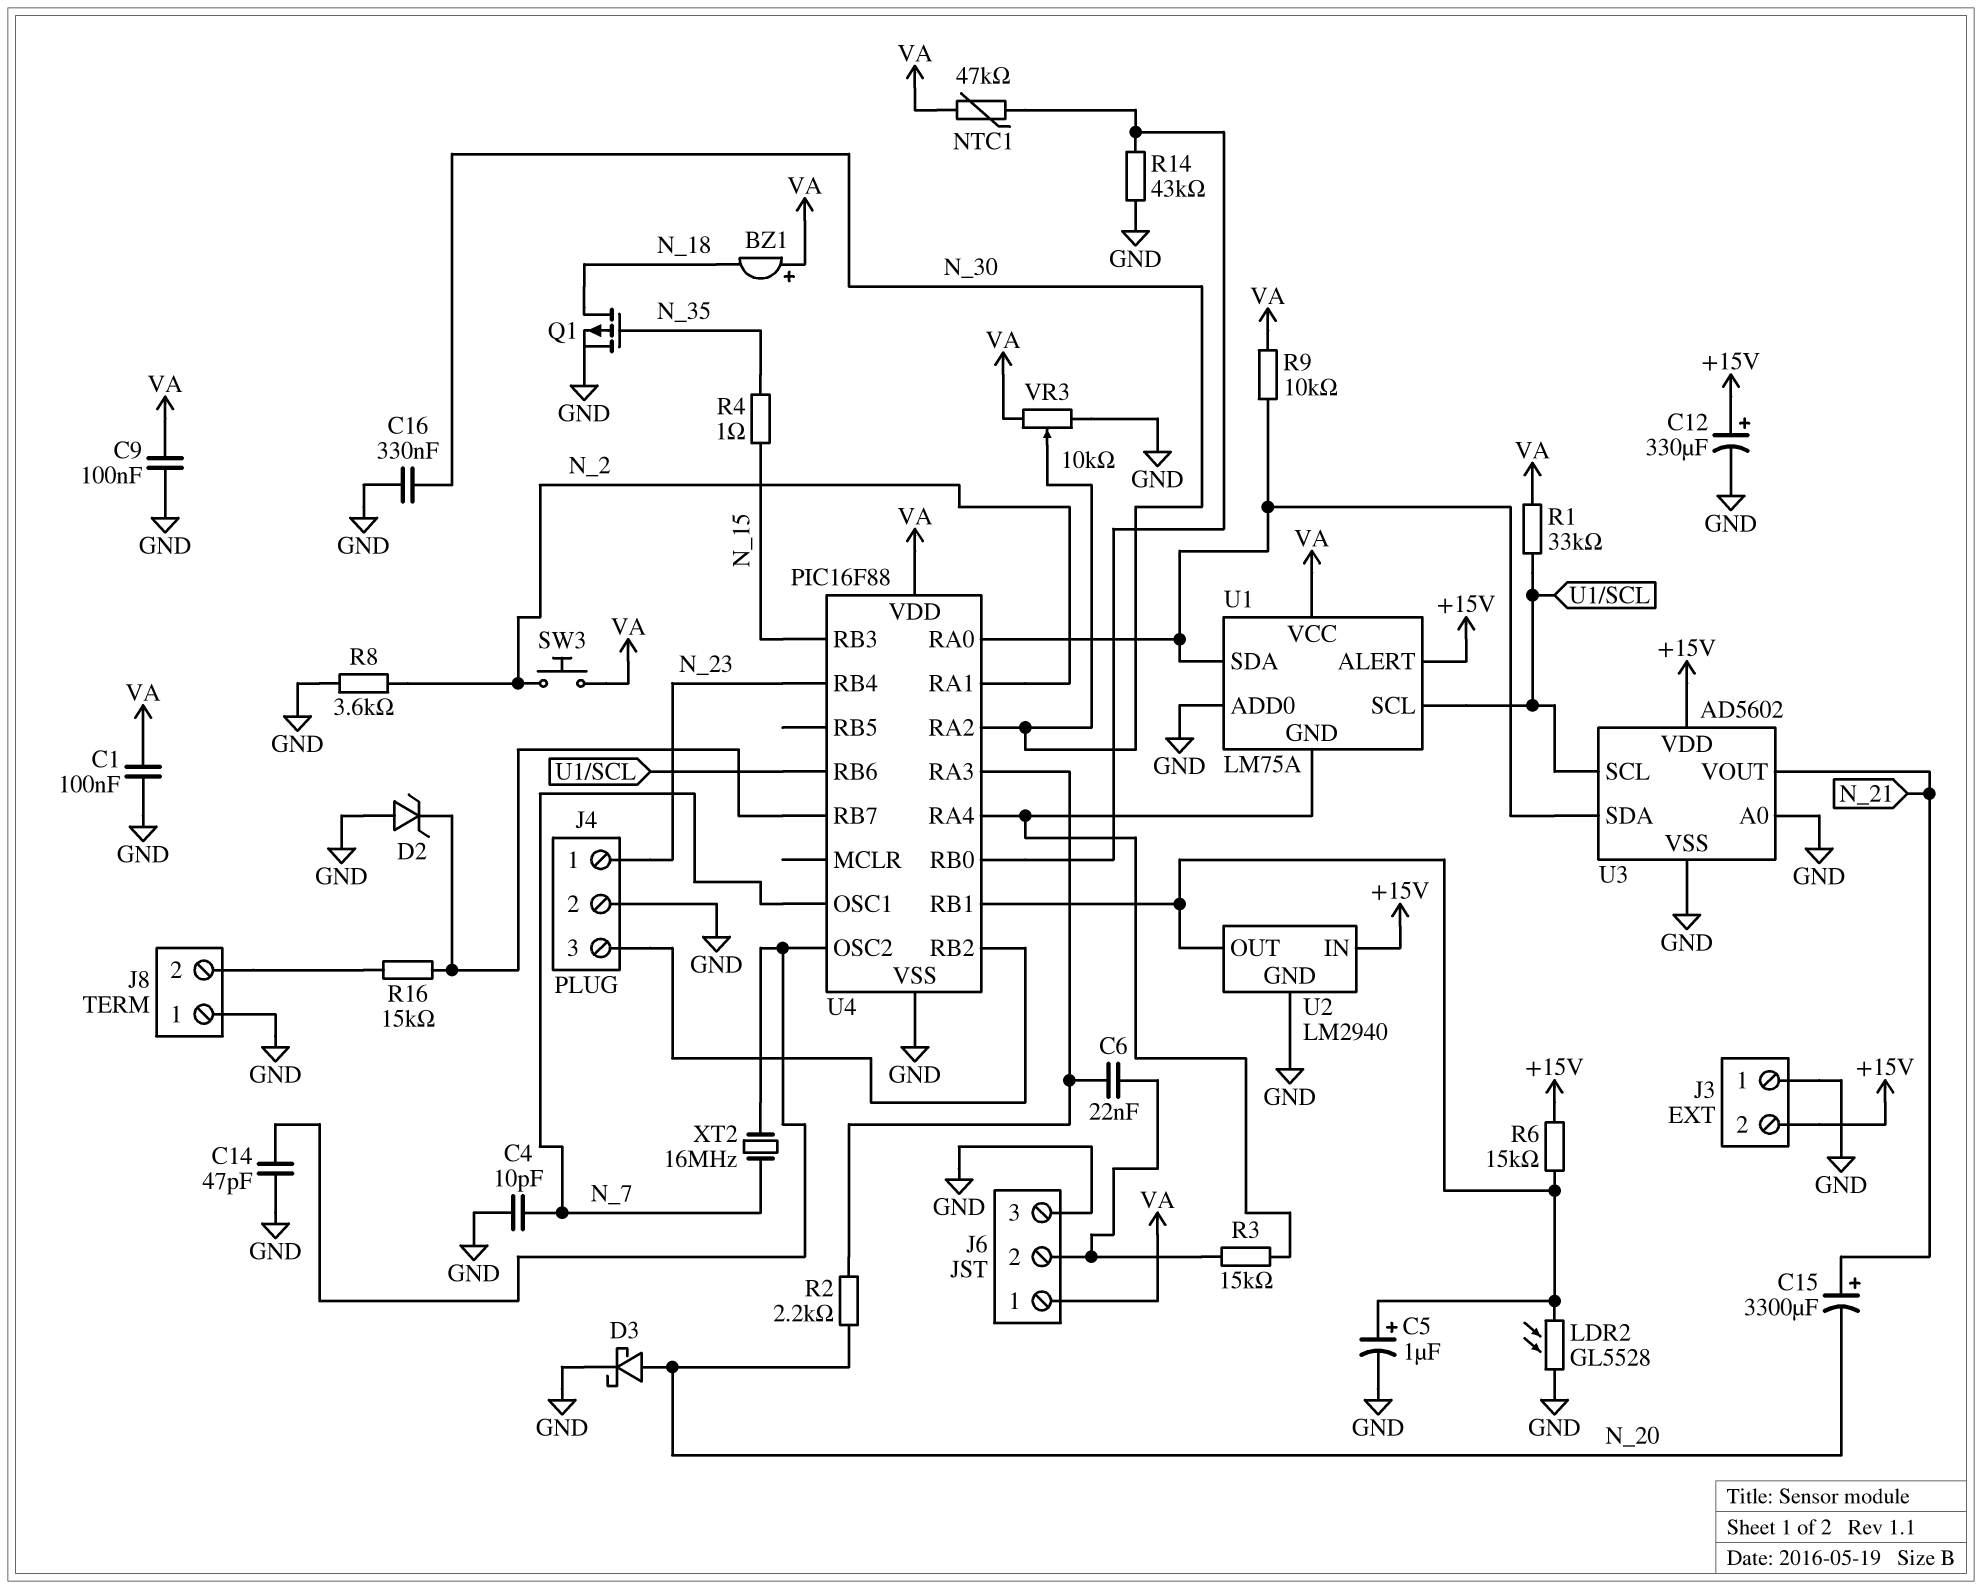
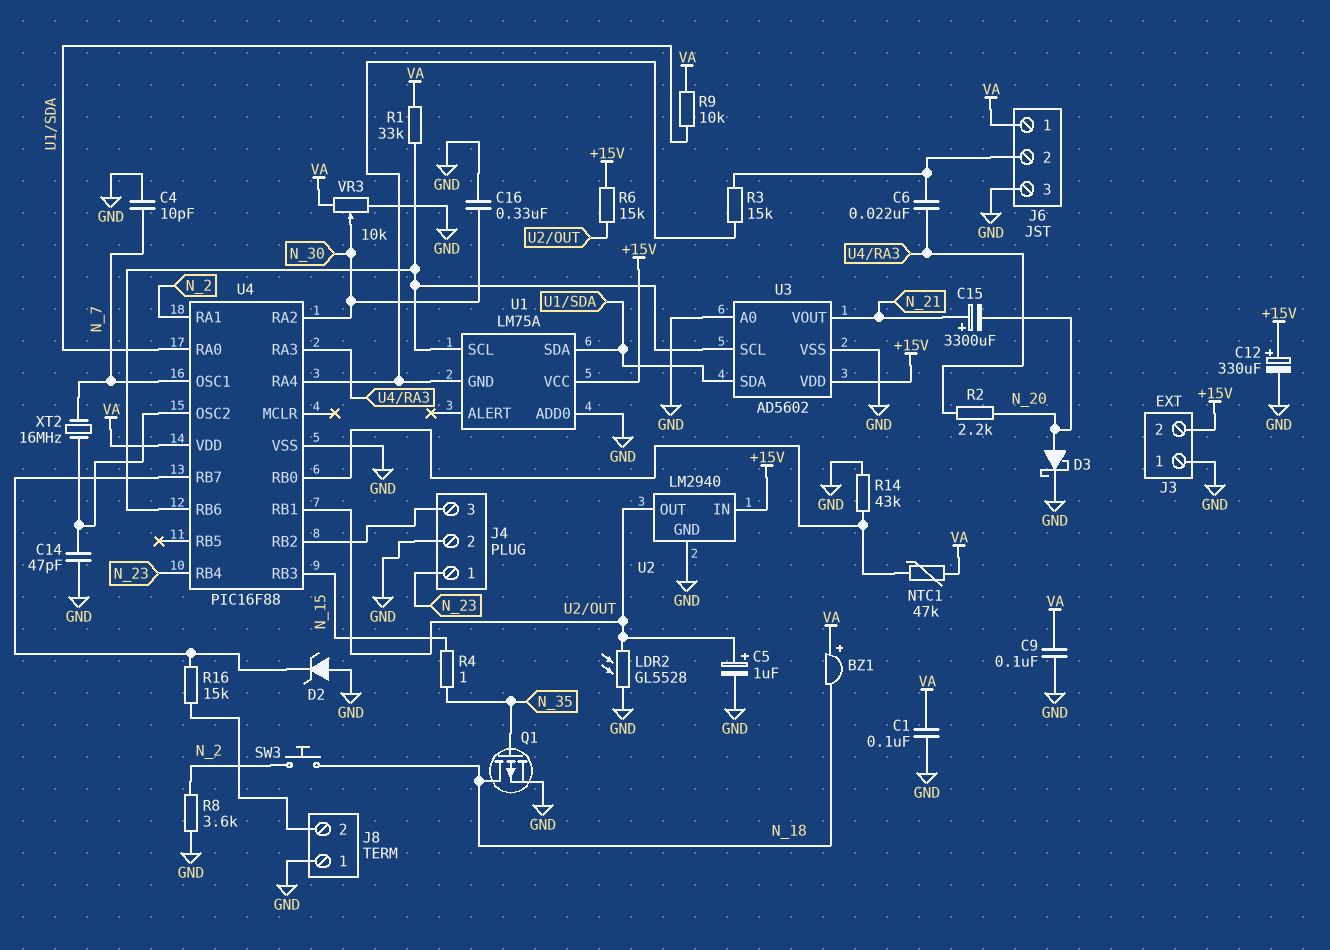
SW3: button (N_2, VA) -> button (N_2, N_18)
U1 pin ALERT: +15V -> none
U1 pin VCC: VA -> +15V

